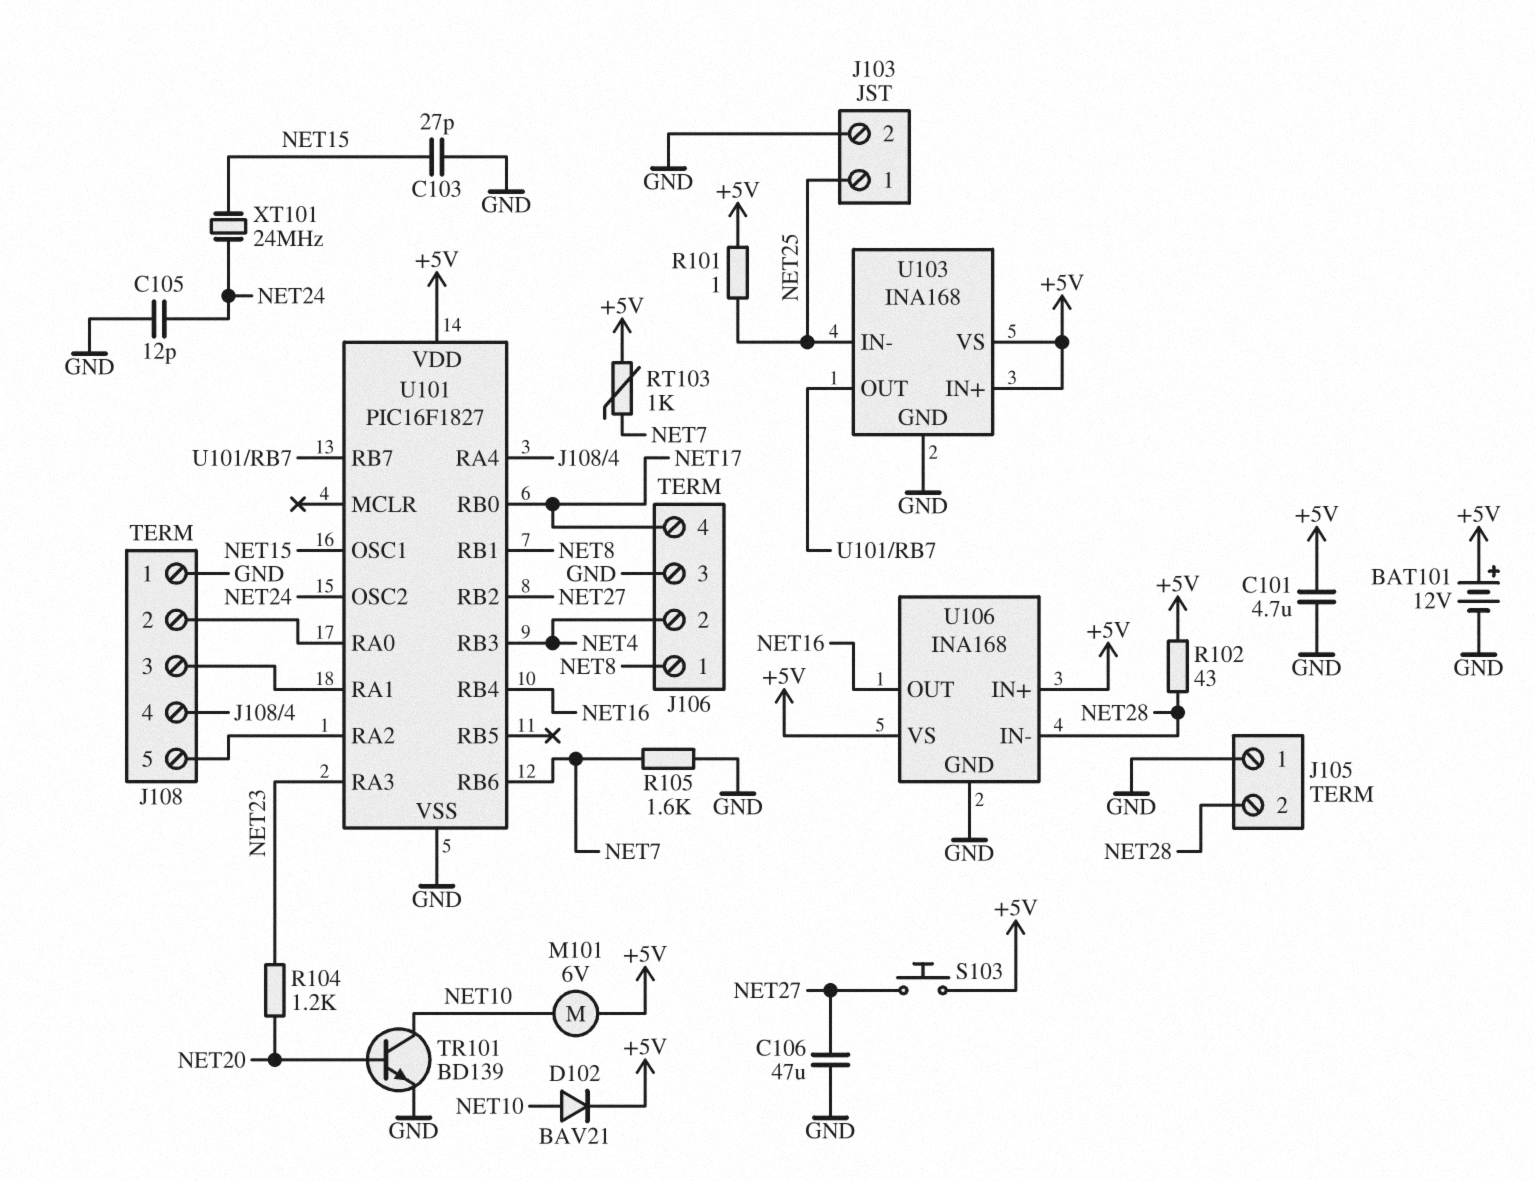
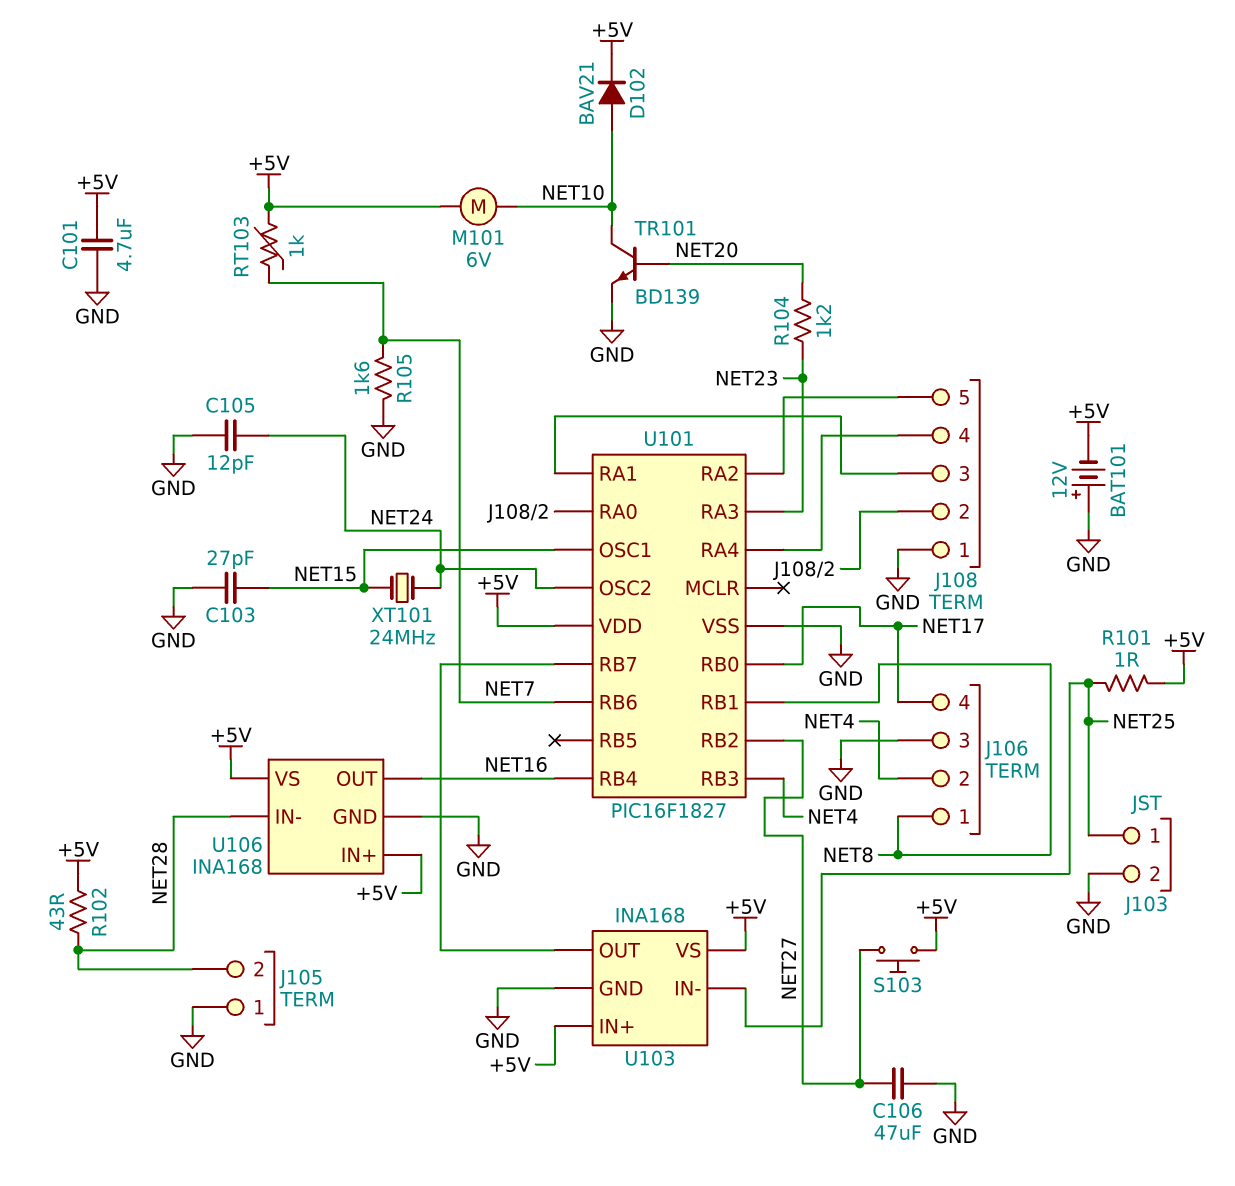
BAT101: 12V (plus +5V, minus GND) -> 12V (plus GND, minus +5V)

